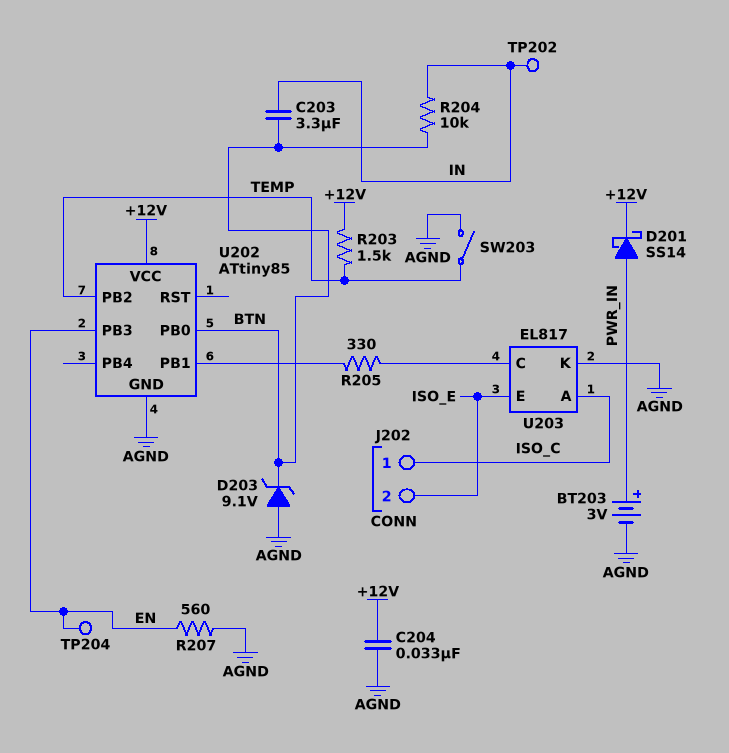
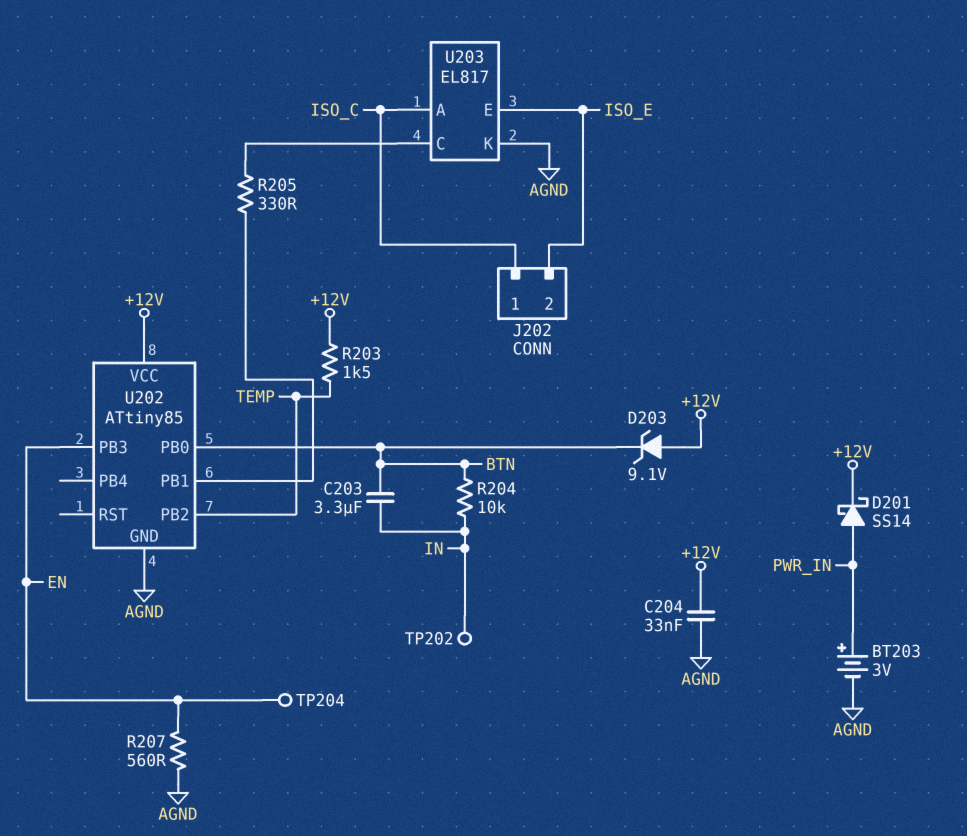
D203: zener 9.1V (A AGND, K BTN) -> zener 9.1V (A +12V, K BTN)
SW203: switch (AGND, TEMP) -> none

